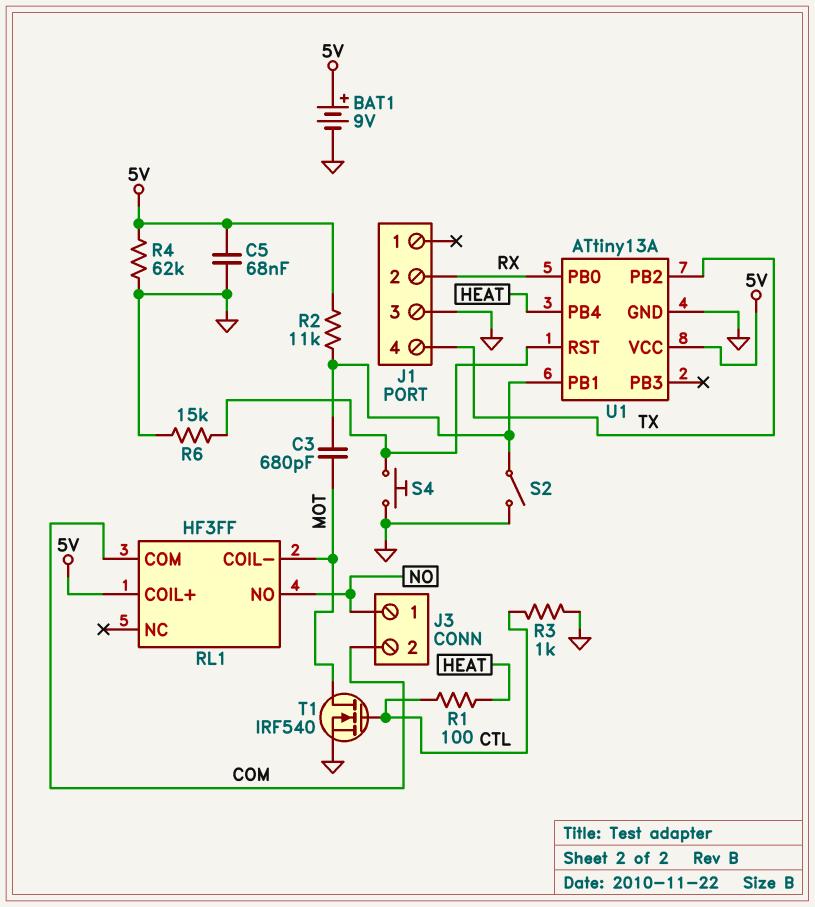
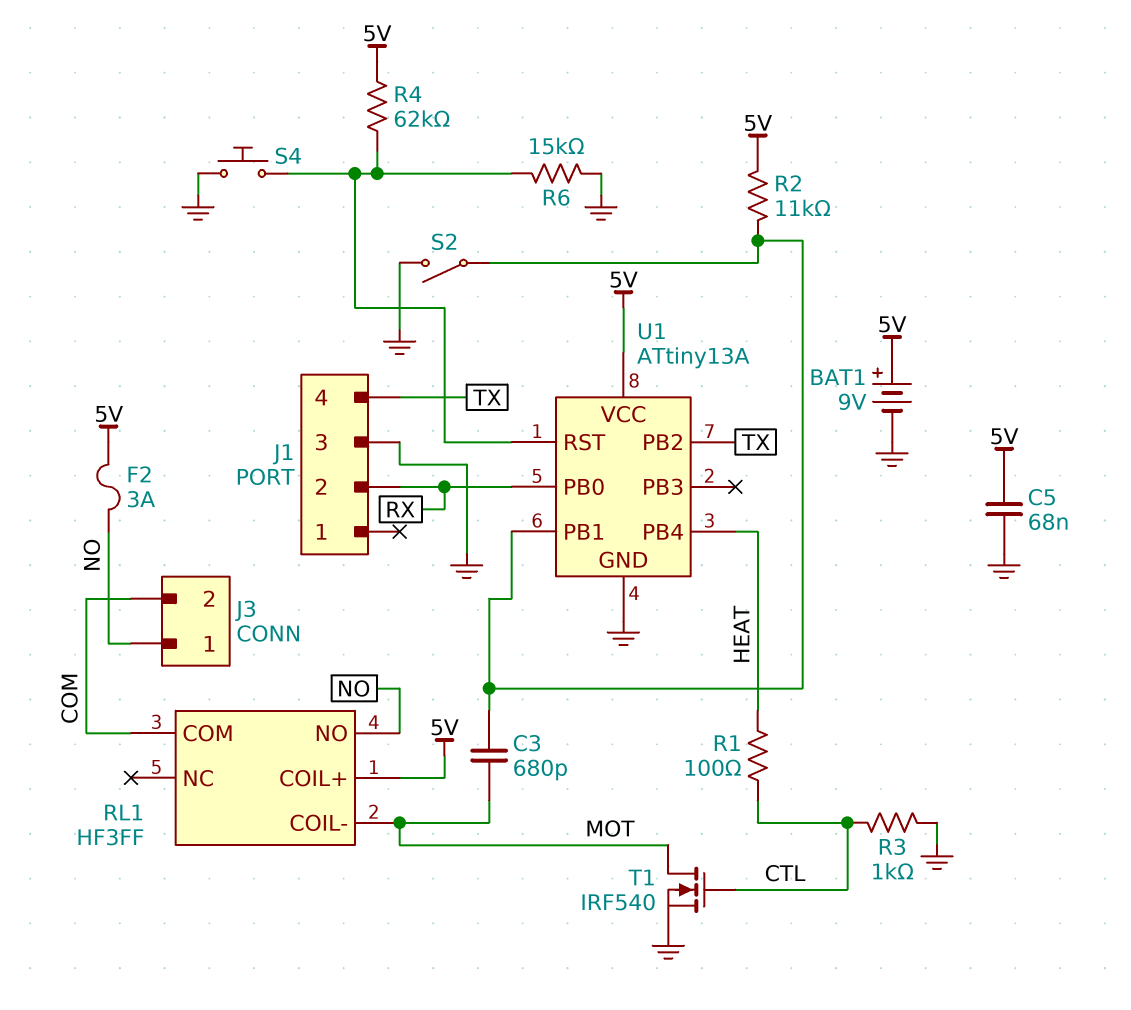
F2: none -> 3A (5V, NO)
R4: 62k (5V, GND) -> 62k (5V, U1/RST)

